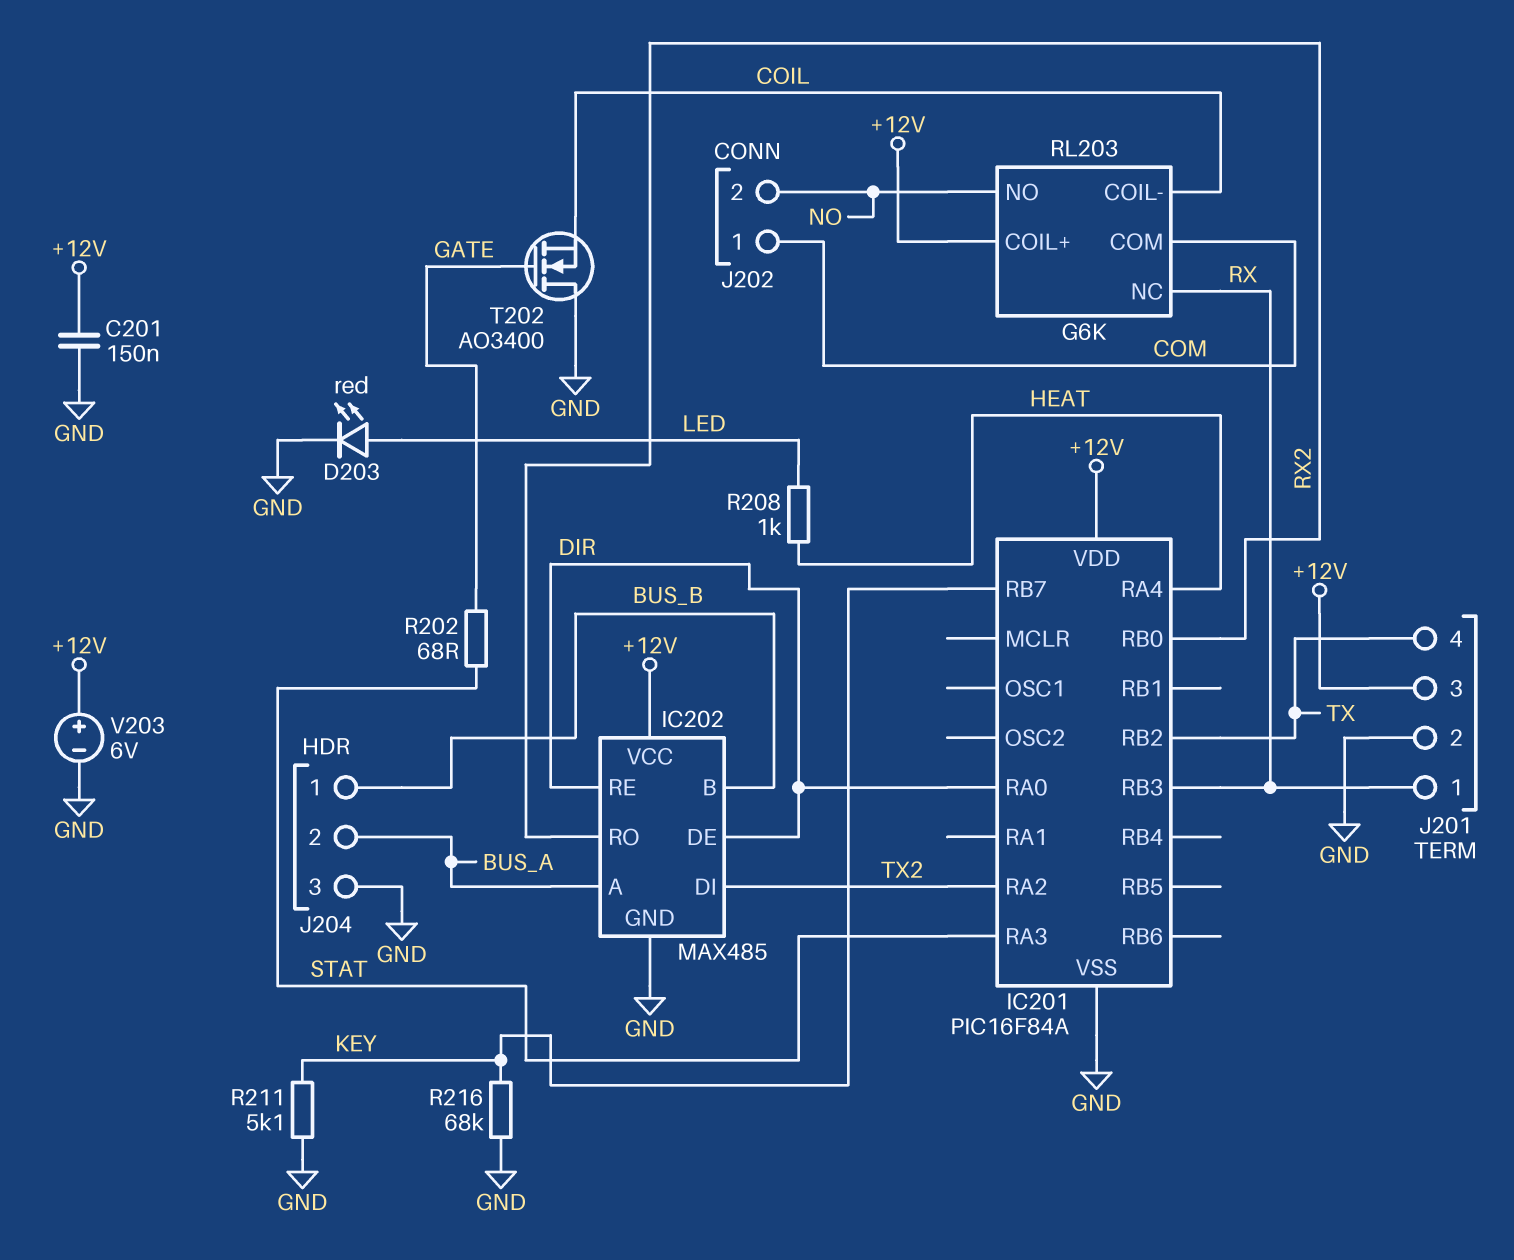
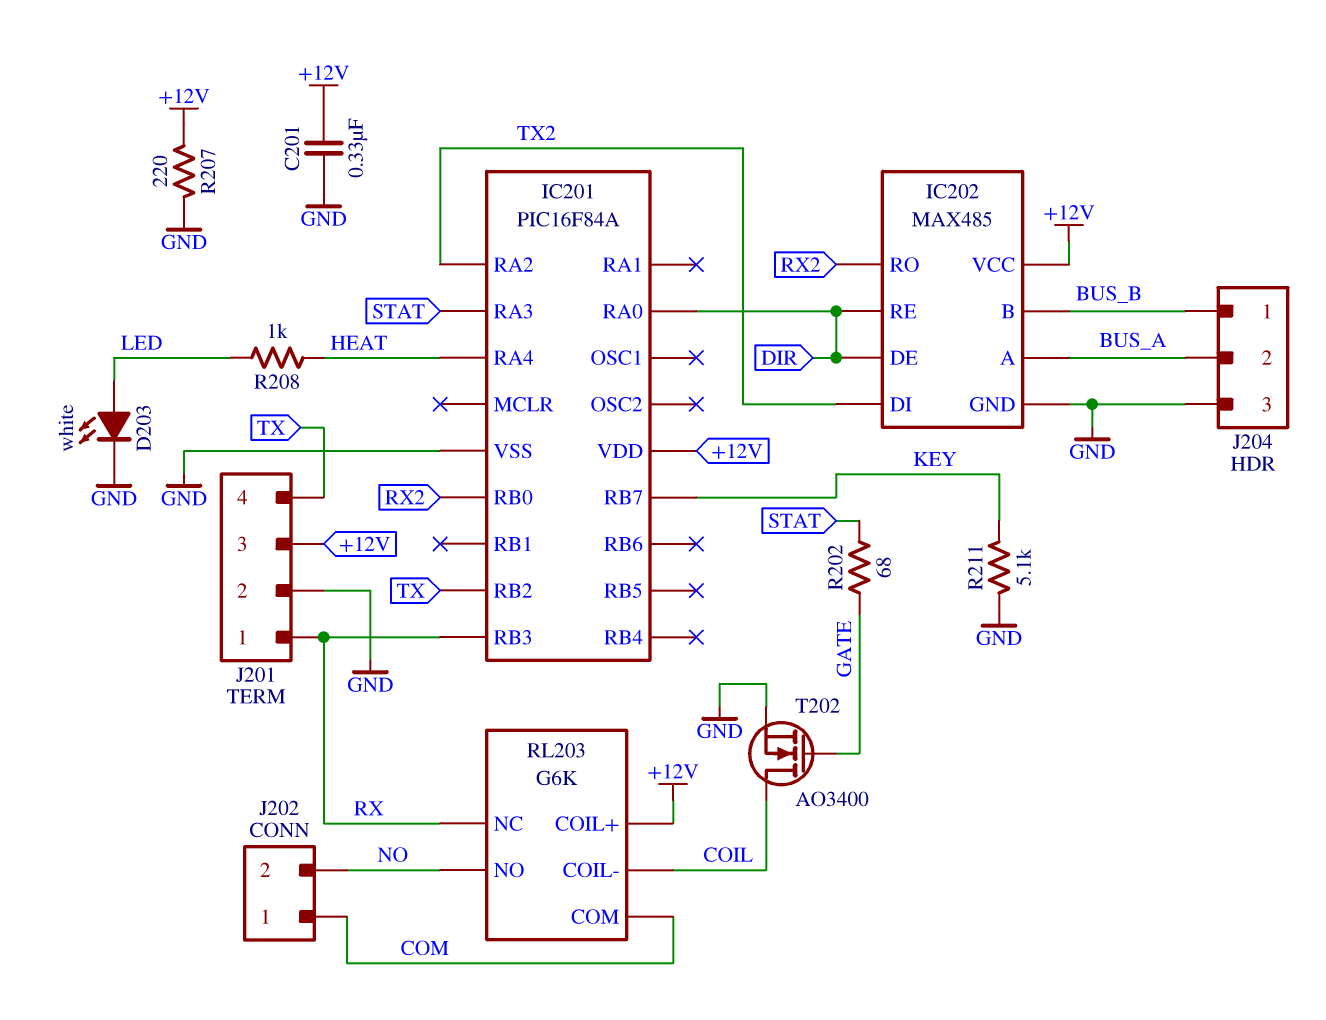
C201: 150nF (+12V, GND) -> 330nF (+12V, GND)
D203: LED red (A LED, K GND) -> LED white (A LED, K GND)
R207: none -> 220 (+12V, GND)
R216: 68k (GND, KEY) -> none
T202: NMOS AO3400 (G GATE, D GND, S COIL) -> NMOS AO3400 (G GATE, D COIL, S GND)
V203: 6V (plus +12V, minus GND) -> none

